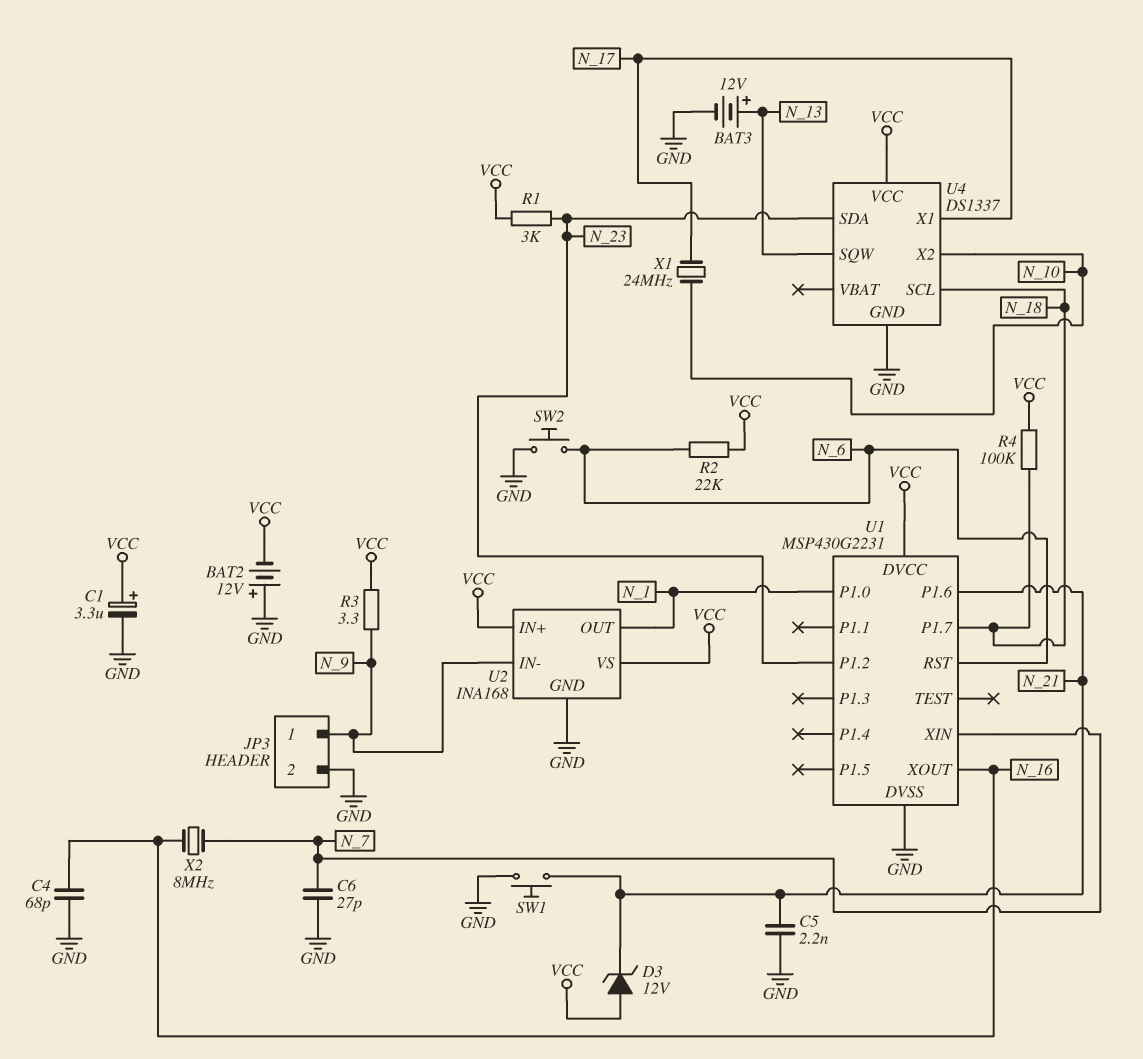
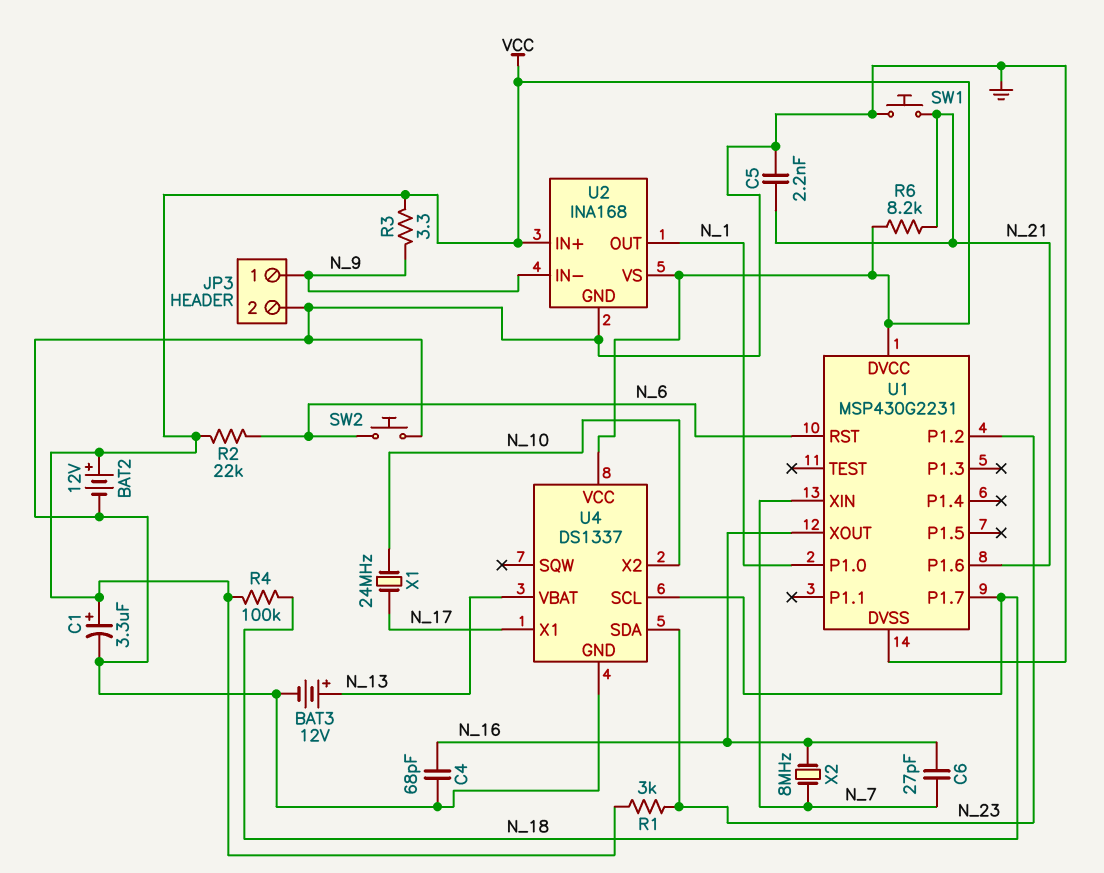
BAT2: 12V (plus GND, minus VCC) -> 12V (plus VCC, minus GND)
C6: 27pF (GND, N_7) -> 27pF (N_7, N_16)
D3: zener 12V (A VCC, K N_21) -> none
R6: none -> 8.2k (N_21, VCC)
U4 pin SQW: N_13 -> none
U4 pin VBAT: none -> N_13

